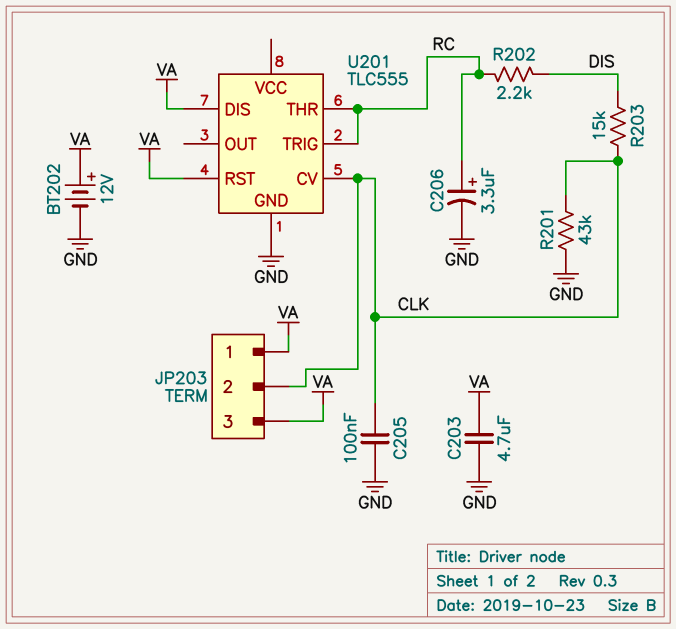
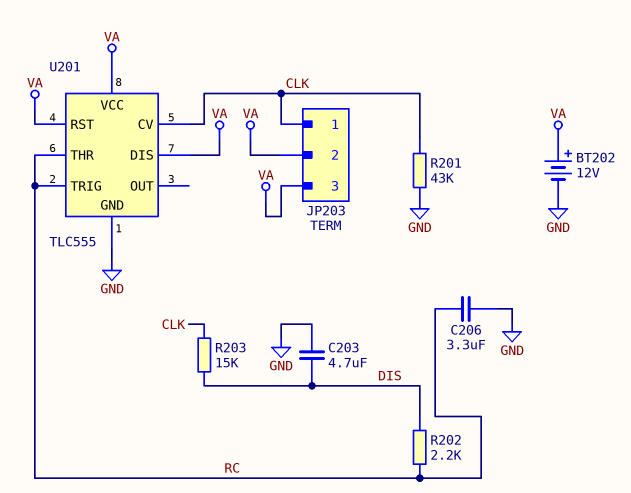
C203: 4.7uF (GND, VA) -> 4.7uF (DIS, GND)
C205: 100nF (CLK, GND) -> none
C206: 3.3uF (plus RC, minus GND) -> 3.3uF (GND, RC)
JP203 pin 1: VA -> CLK
JP203 pin 2: CLK -> VA
U201 pin VCC: none -> VA

